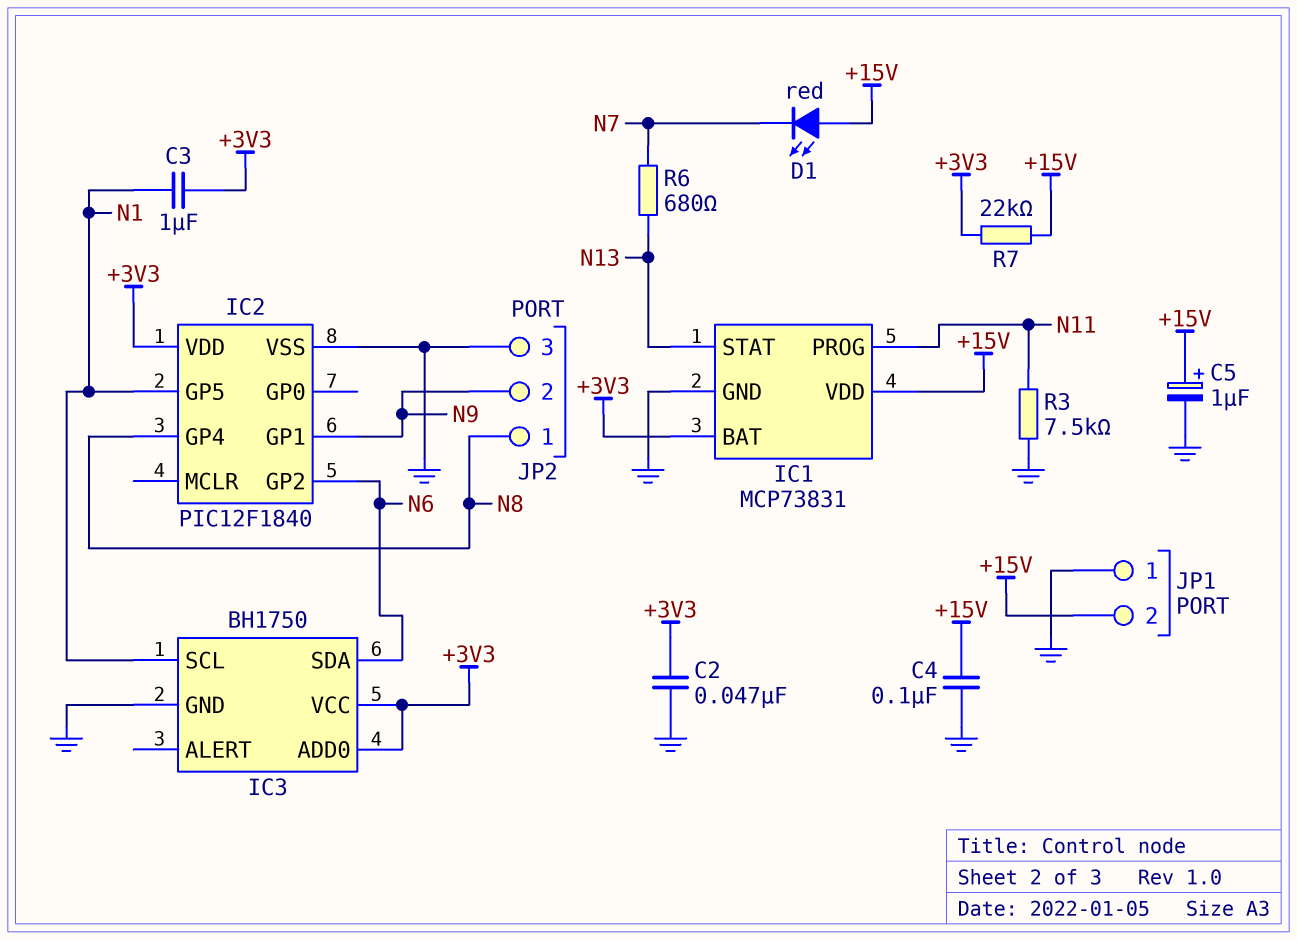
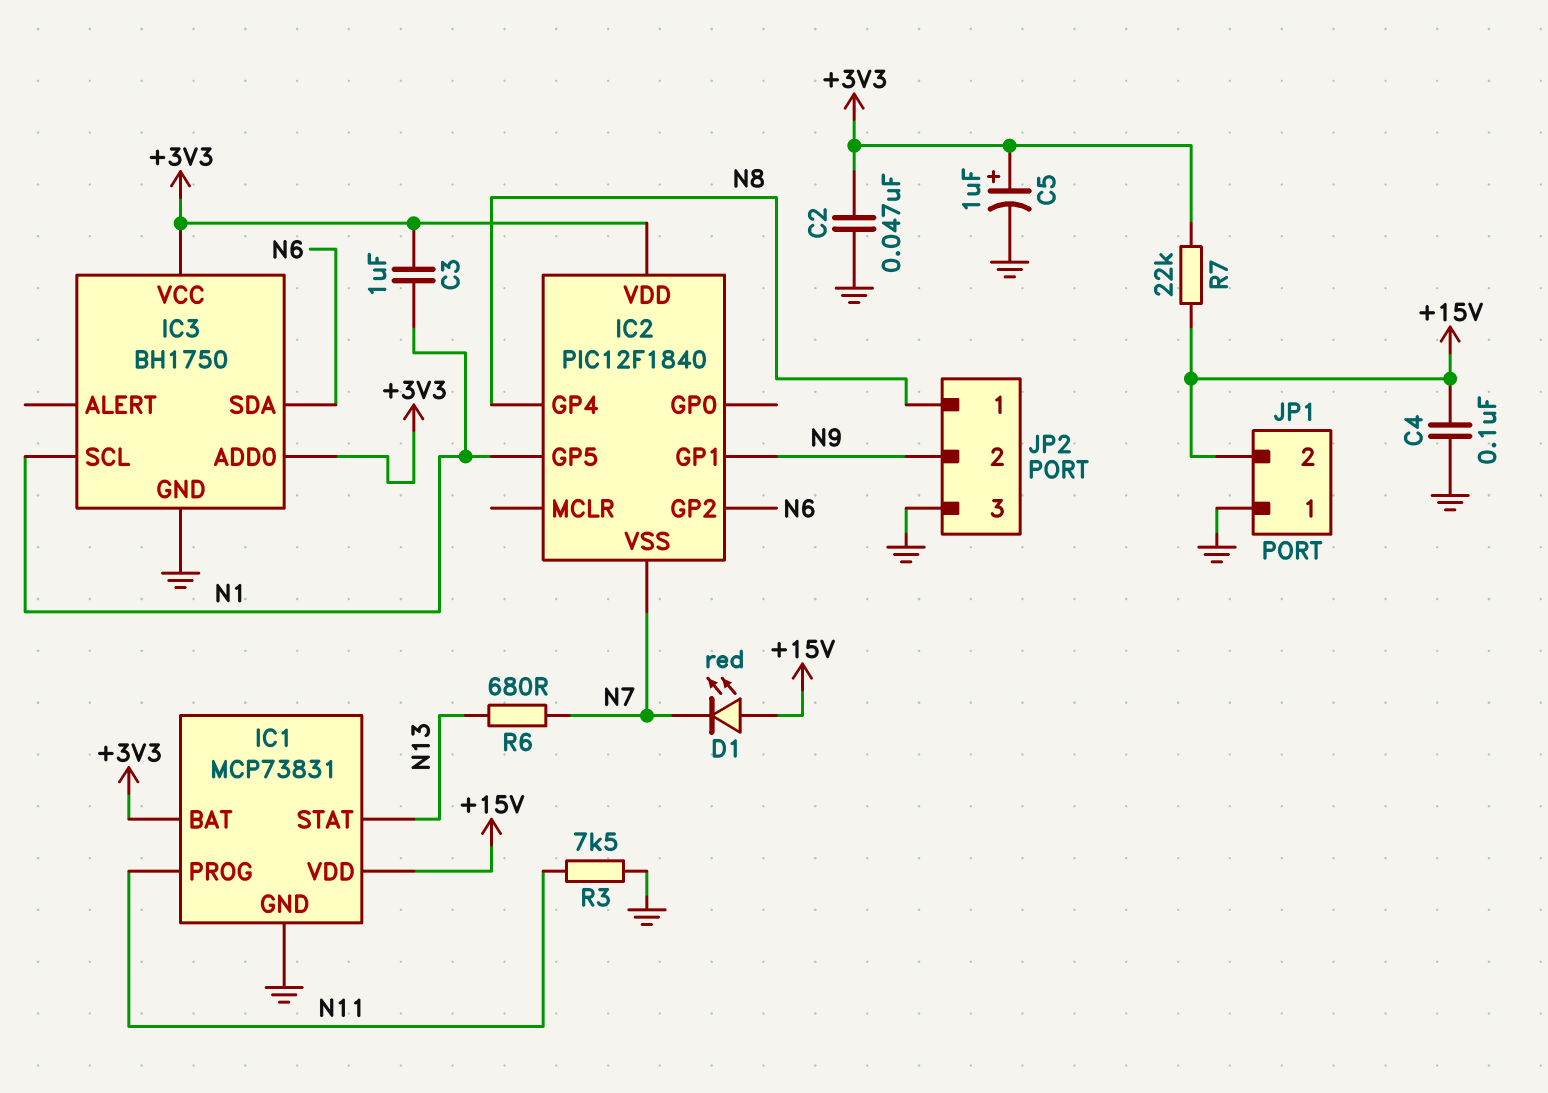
C5: 1uF (plus +15V, minus GND) -> 1uF (plus +3V3, minus GND)
IC2 pin VSS: GND -> N7

